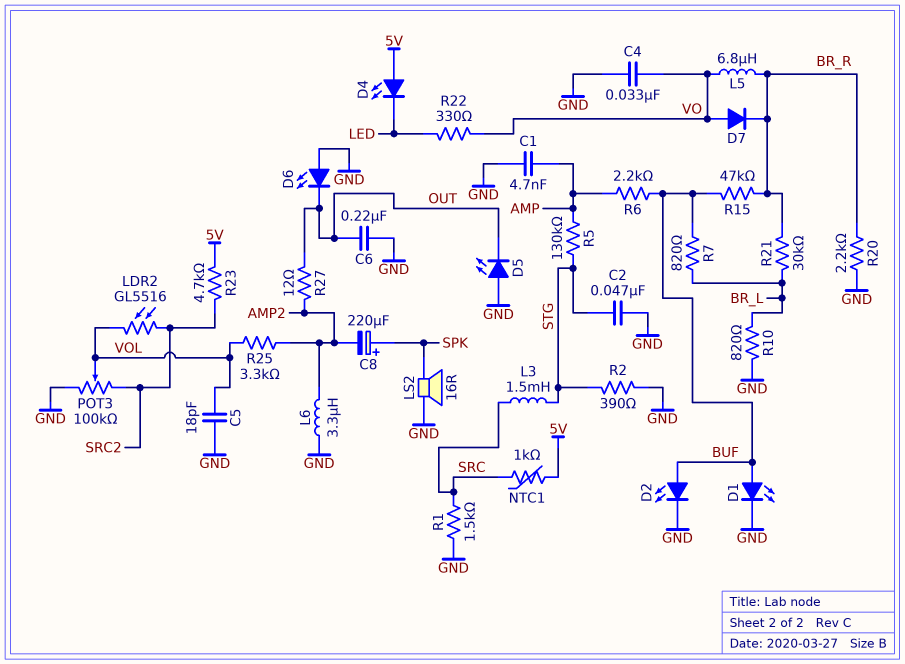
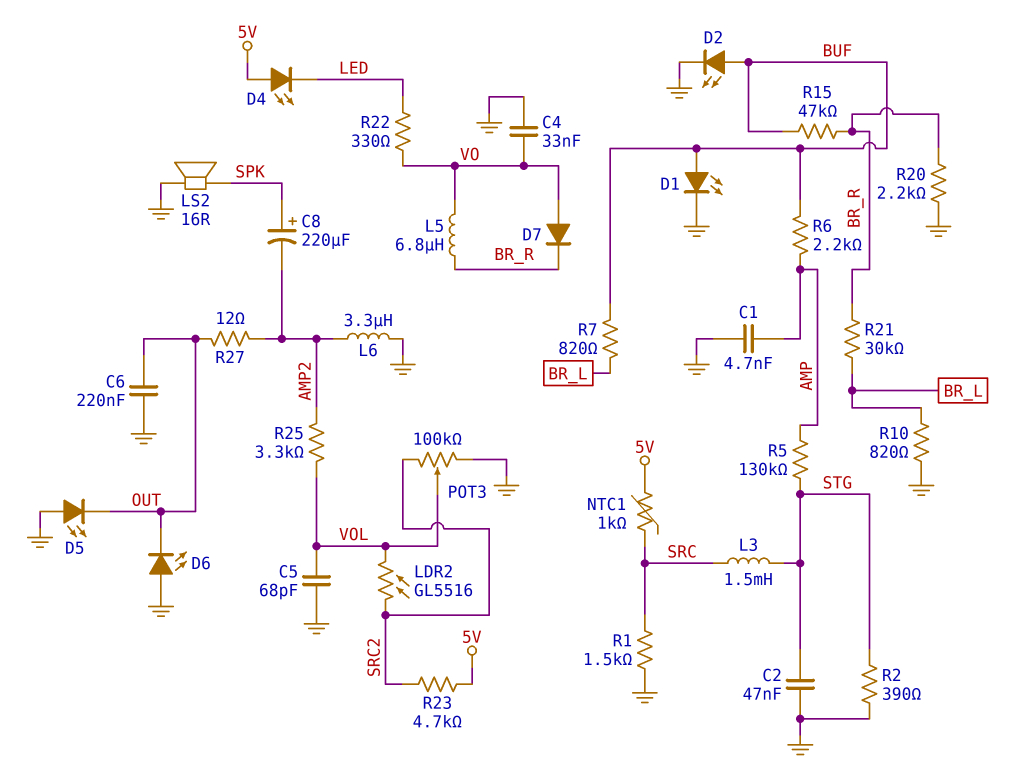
C5: 18pF (GND, VOL) -> 68pF (GND, VOL)

